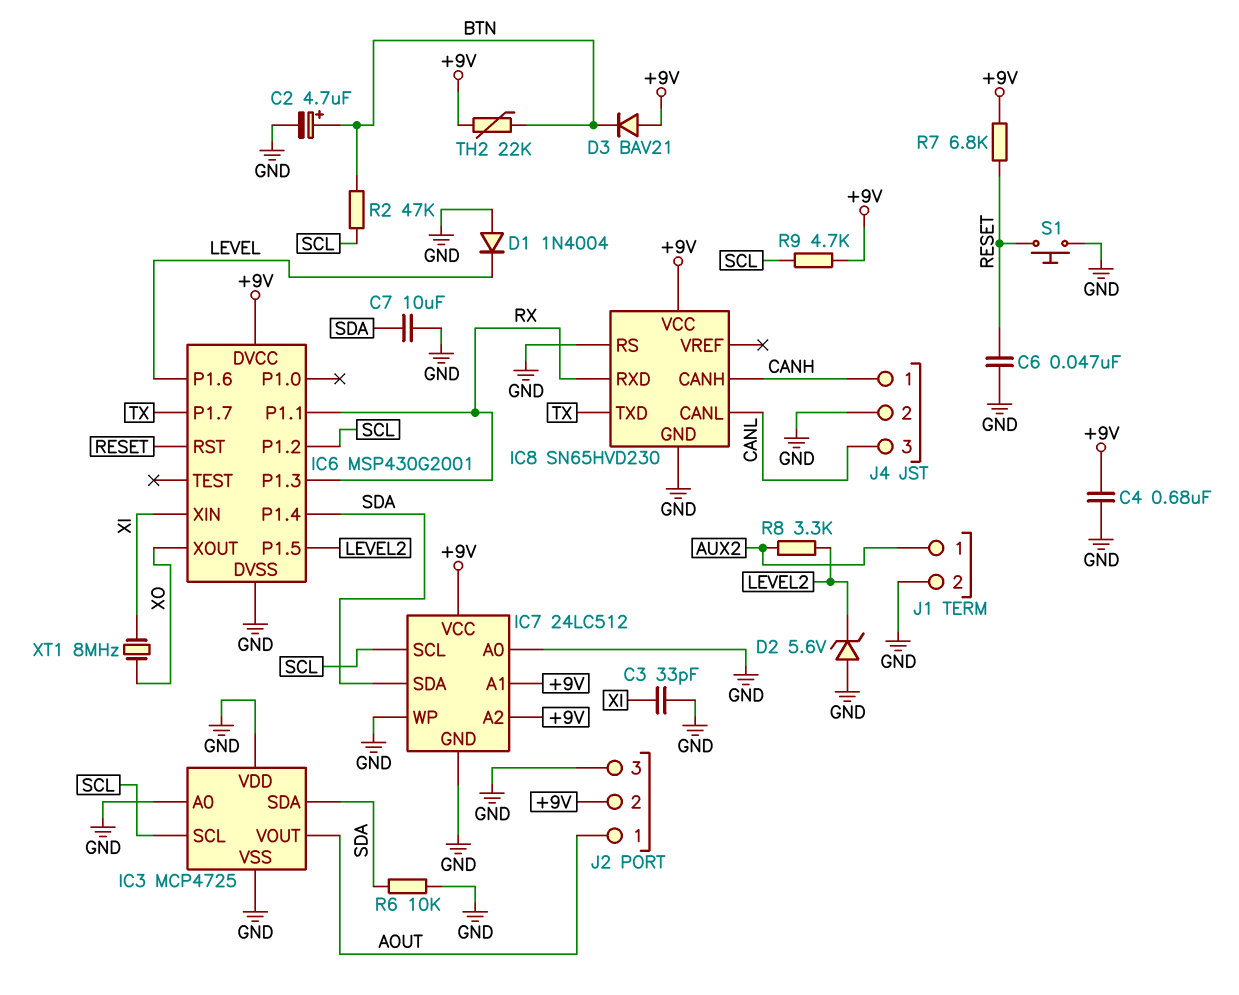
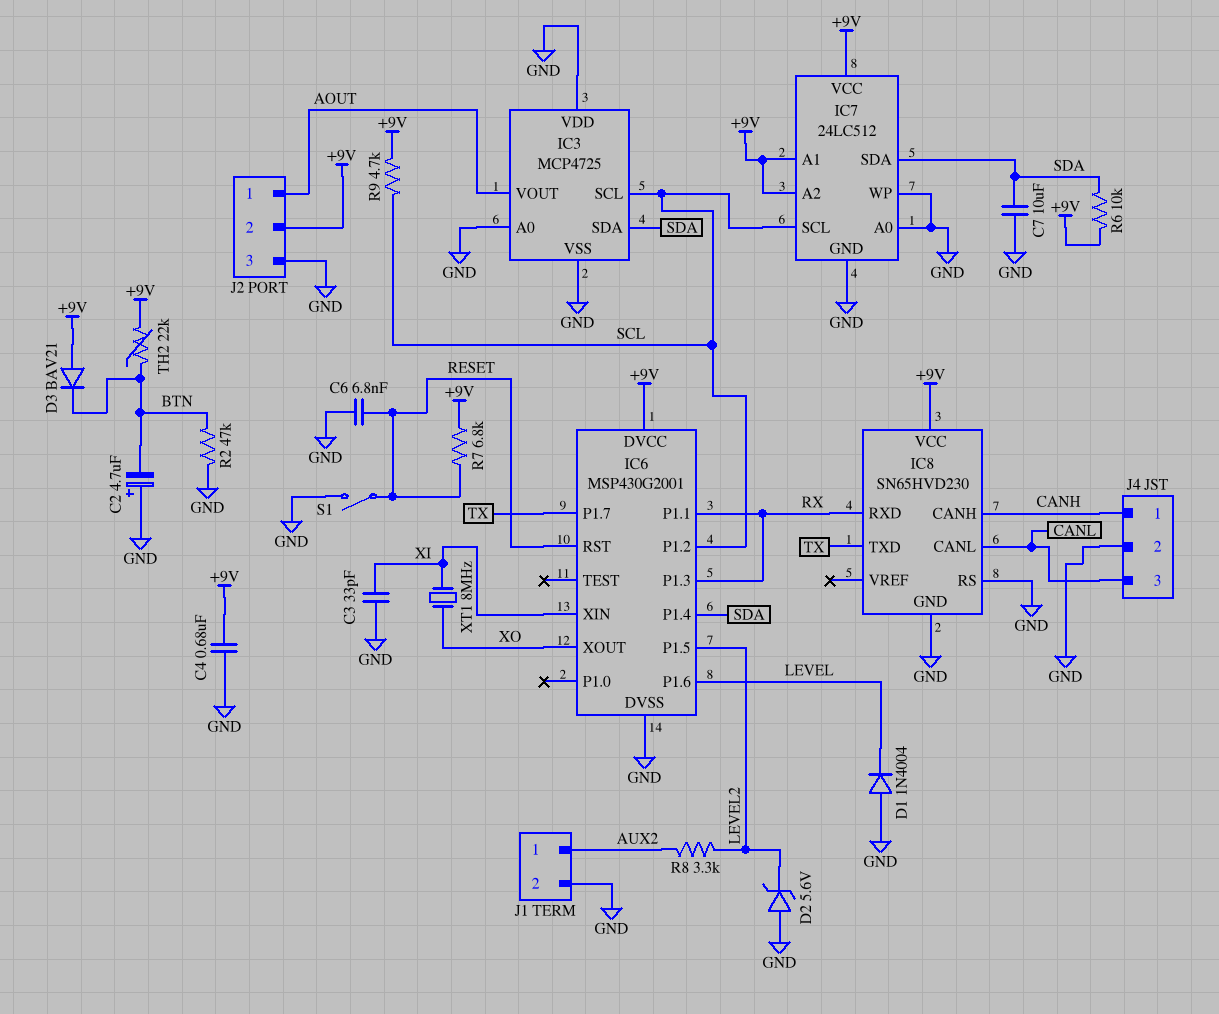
C2: 4.7uF (plus BTN, minus GND) -> 4.7uF (plus GND, minus BTN)
C6: 47nF (GND, RESET) -> 6.8nF (GND, RESET)
R2: 47k (BTN, SCL) -> 47k (BTN, GND)
R6: 10k (GND, SDA) -> 10k (+9V, SDA)
S1: button (GND, RESET) -> switch (GND, RESET)

